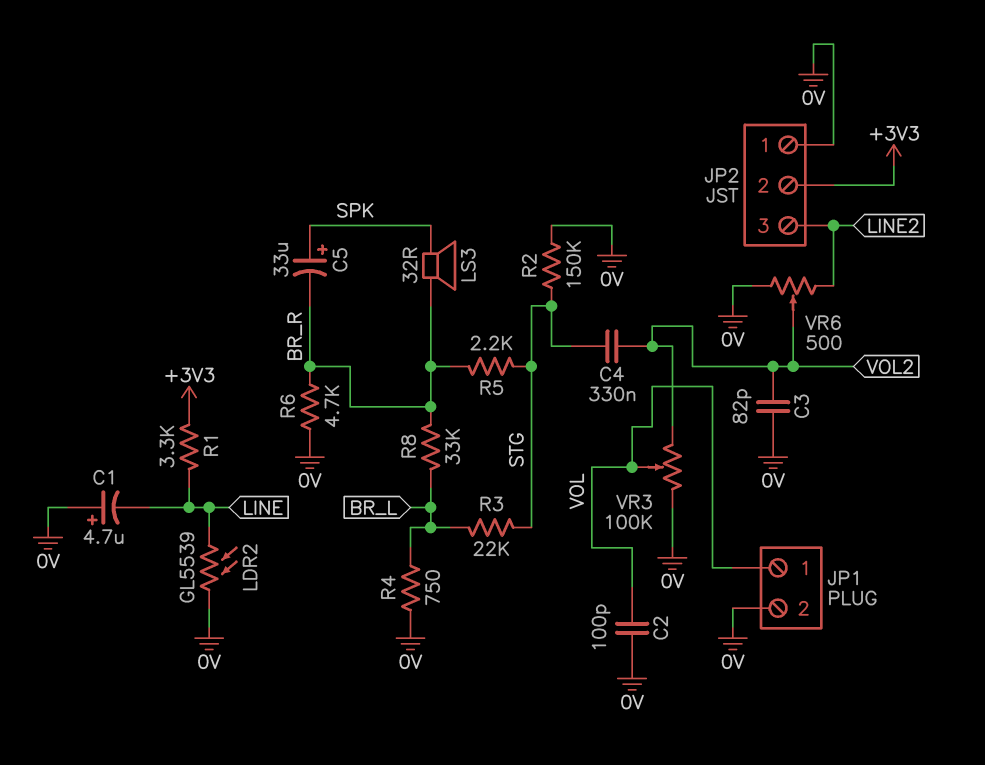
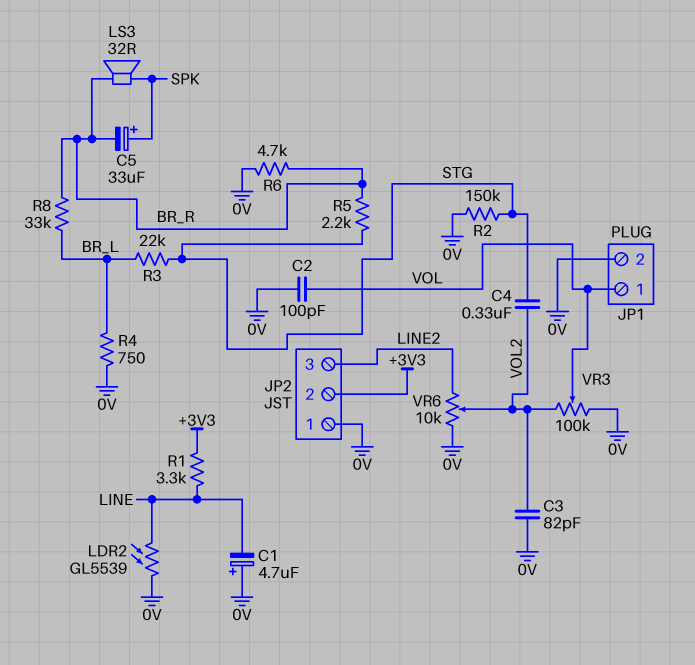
VR6: 500 (0V, LINE2, wiper VOL2) -> 10k (0V, LINE2, wiper VOL2)

